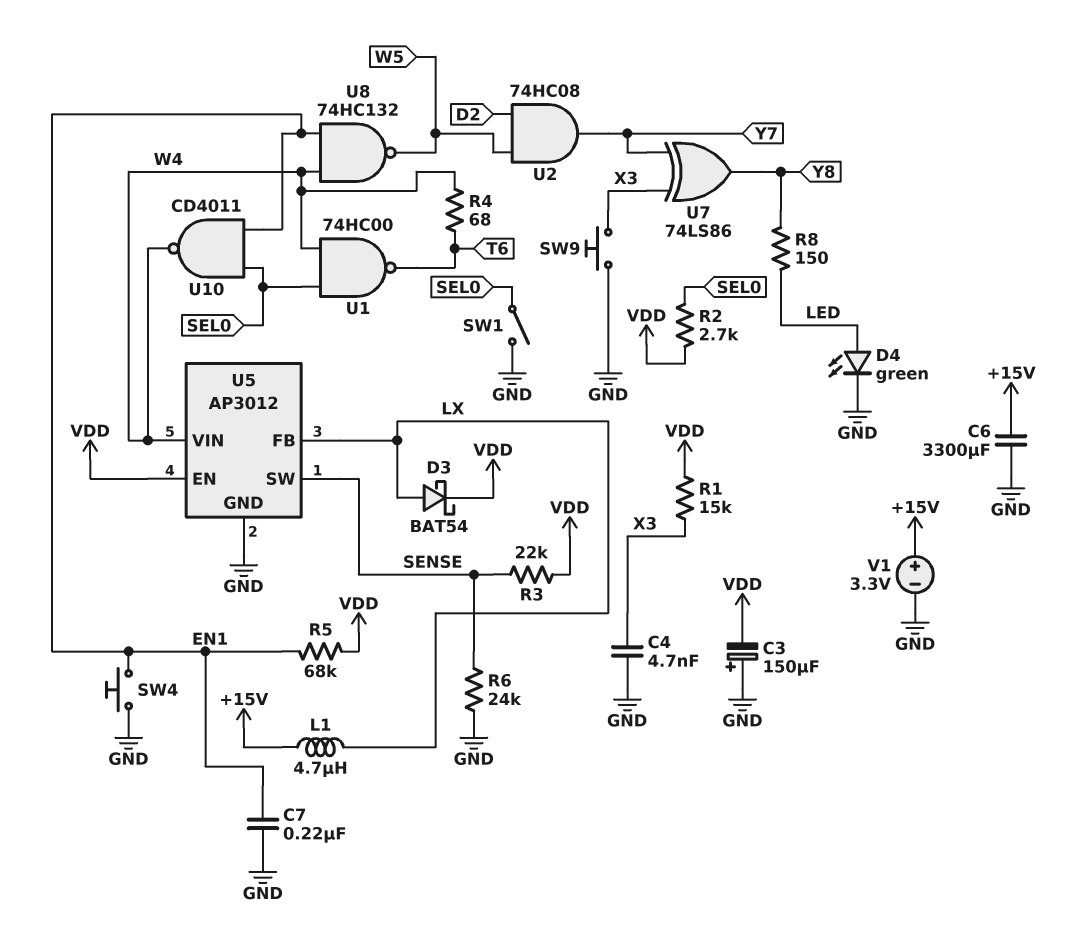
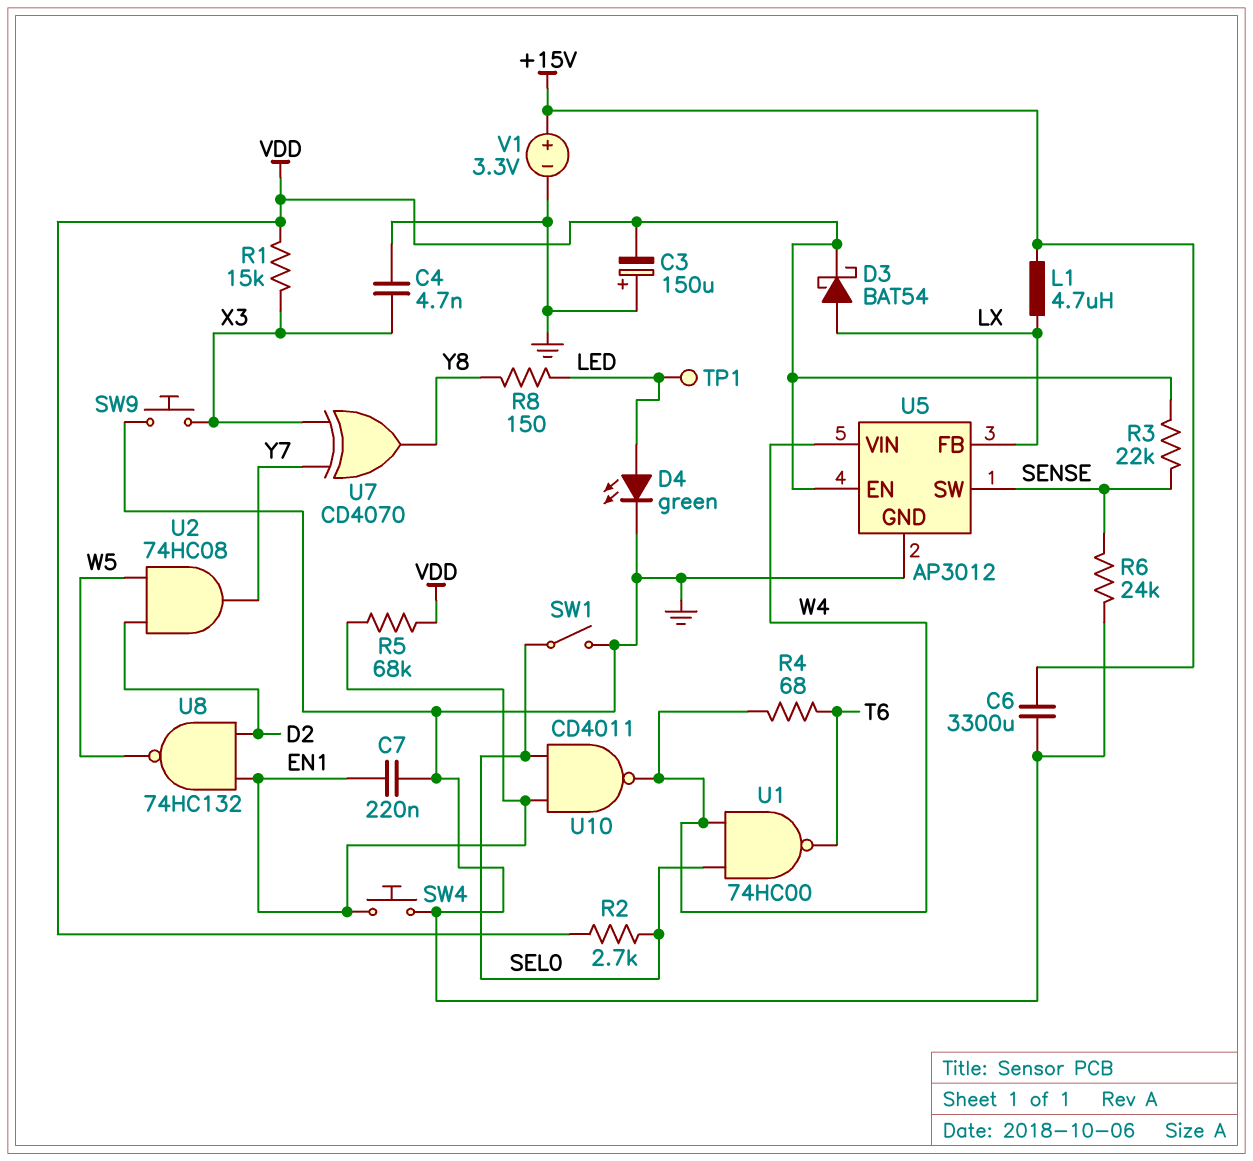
TP1: none -> test point (LED)
U7: XOR 74LS86 (in X3, in Y7, out Y8) -> XOR CD4070 (in X3, in Y7, out Y8)
U8: NAND 74HC132 (in EN1, in W4, out W5) -> NAND 74HC132 (in D2, in EN1, out W5)

